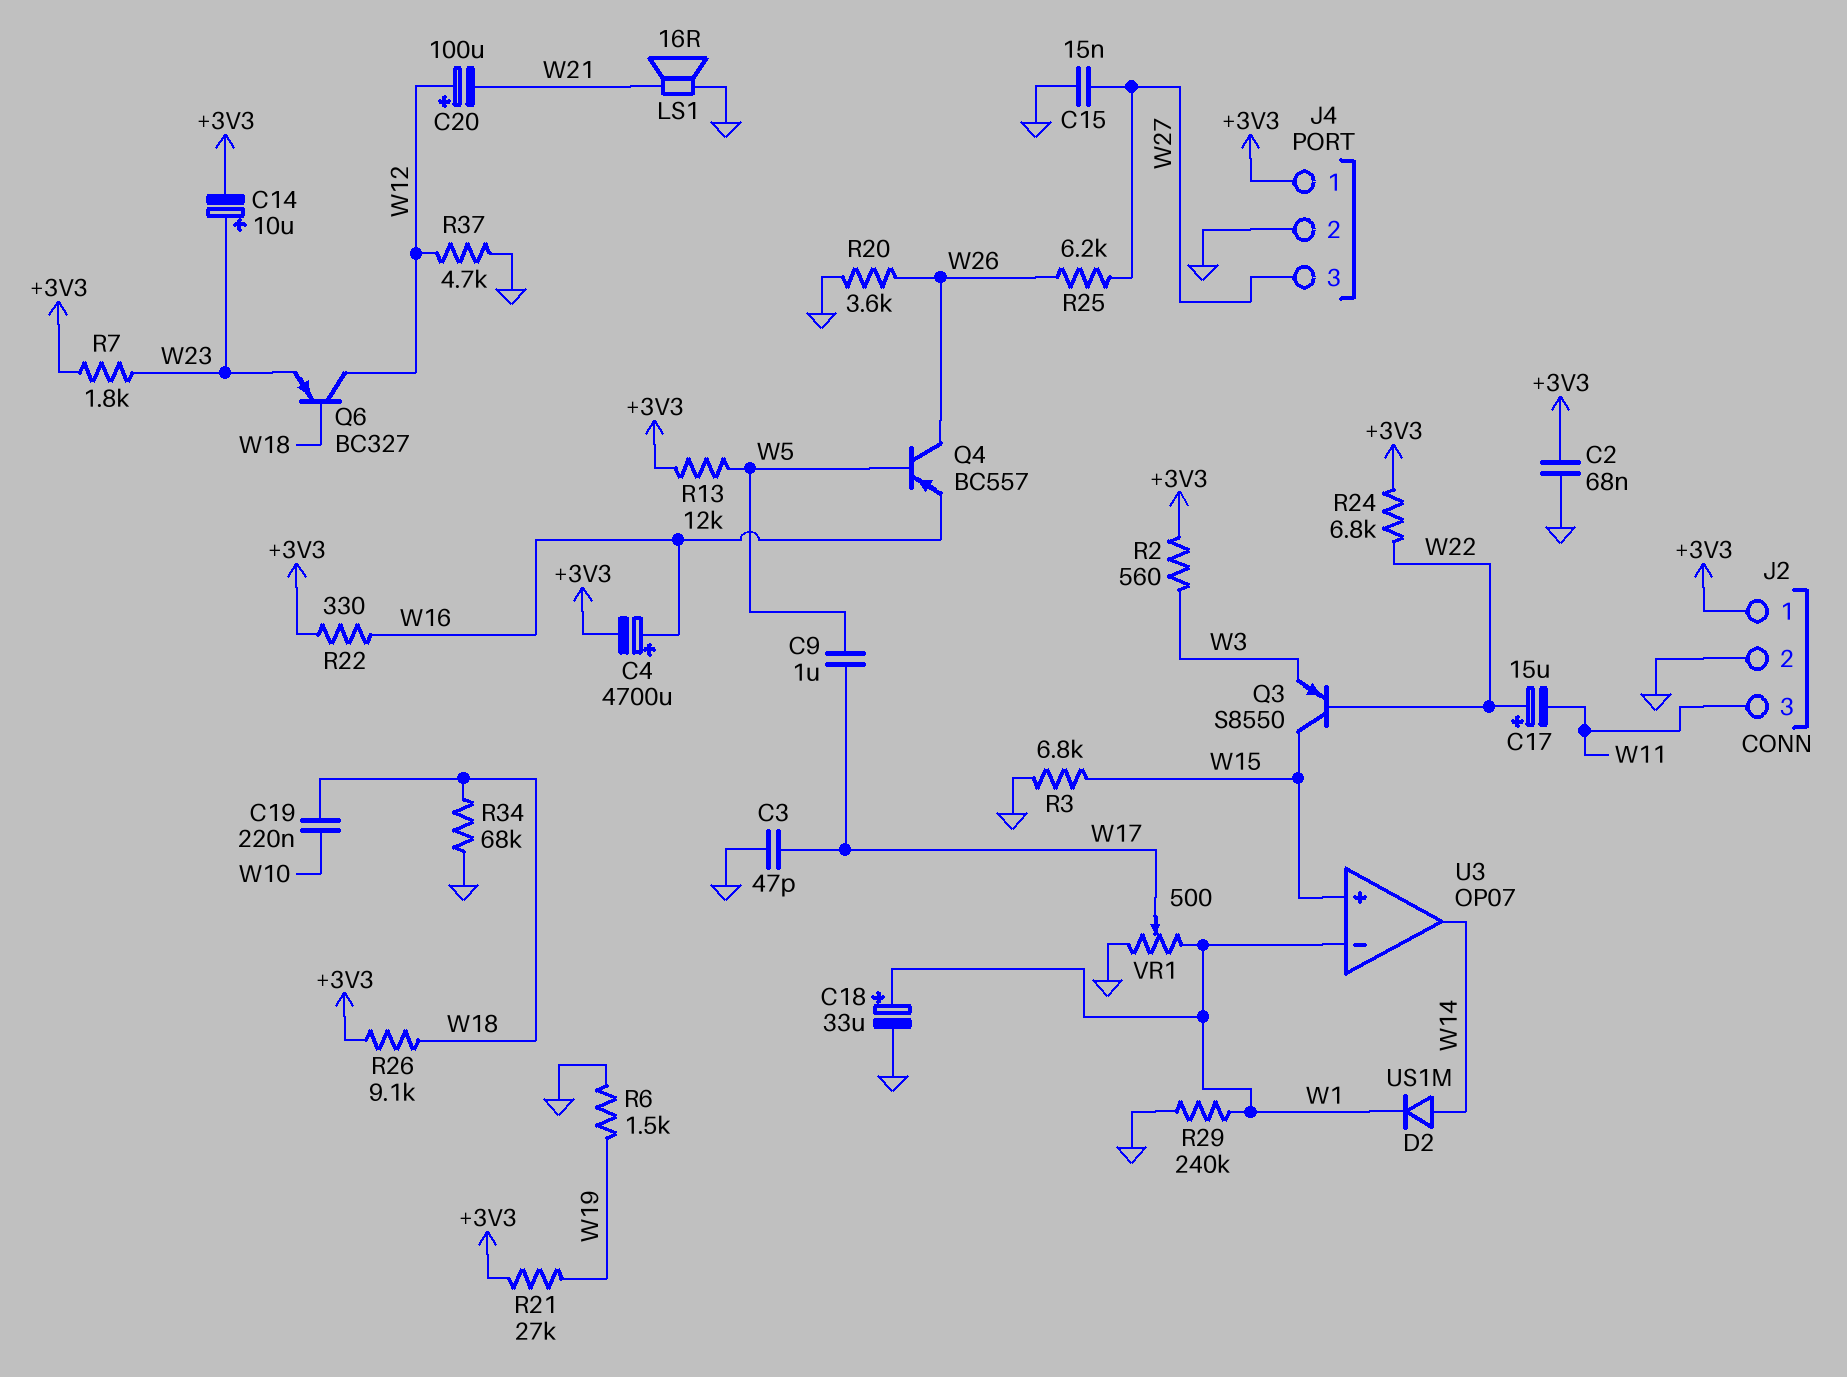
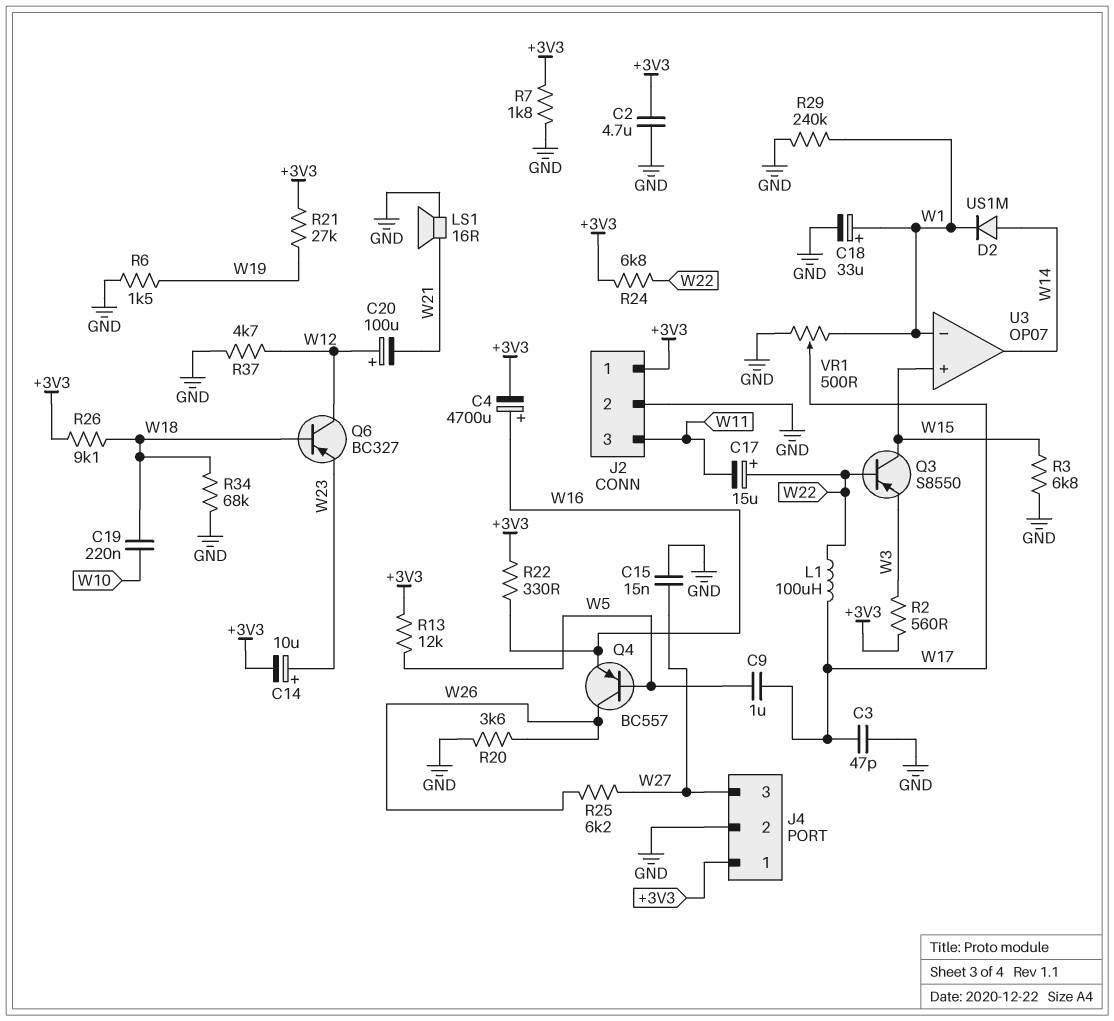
C2: 68nF (+3V3, GND) -> 4.7uF (+3V3, GND)
L1: none -> 100uH (W17, W22)
R7: 1.8k (+3V3, W23) -> 1.8k (+3V3, GND)

